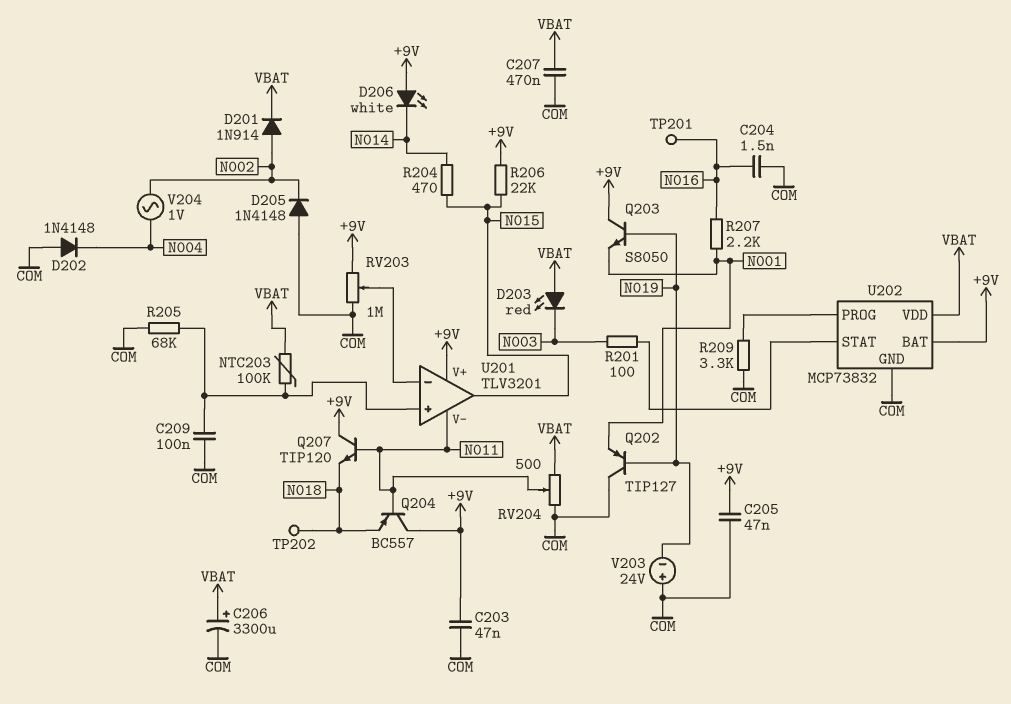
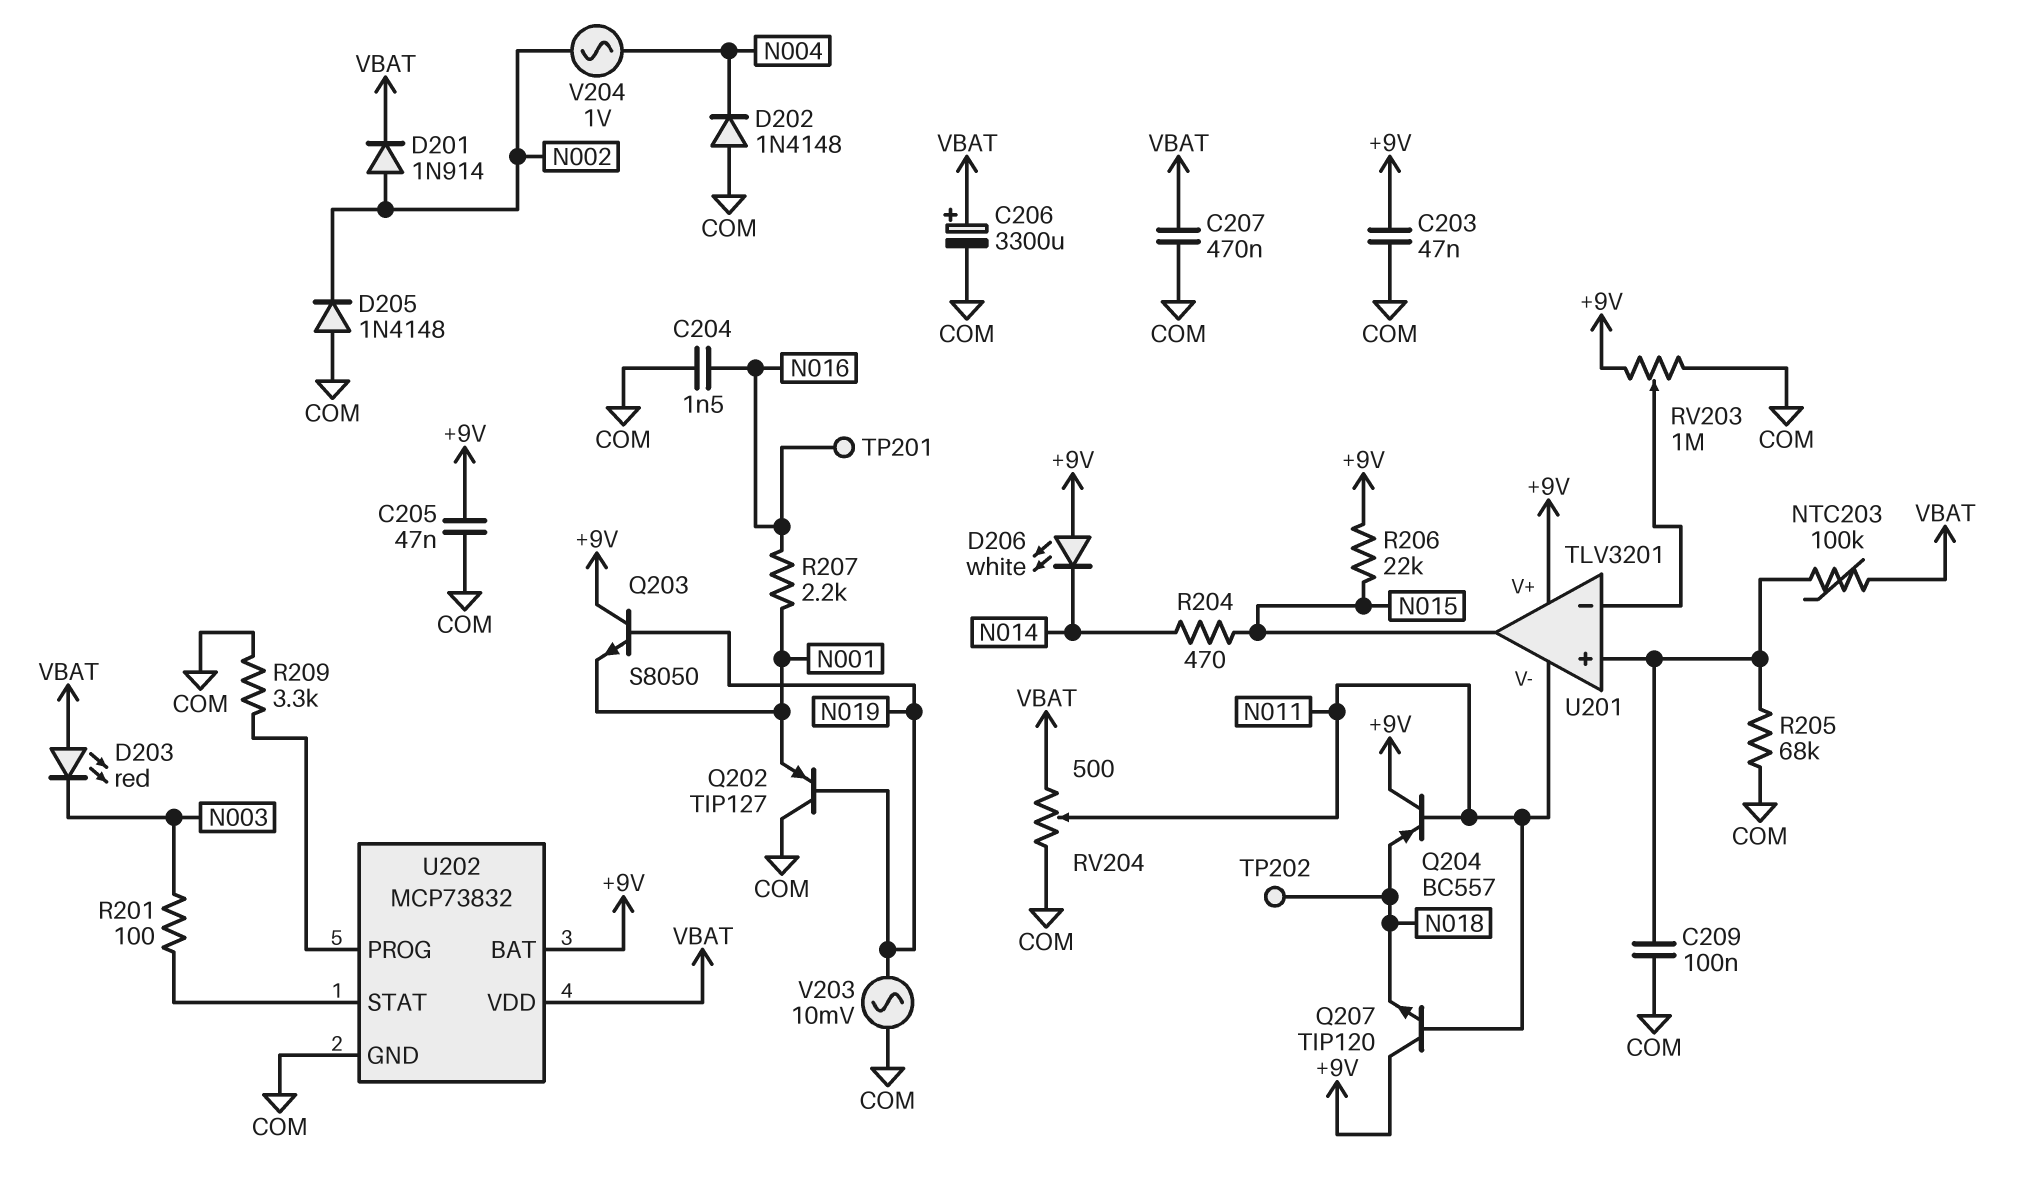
V203: 24V (plus COM, minus N019) -> AC 10mV (COM, N019)

